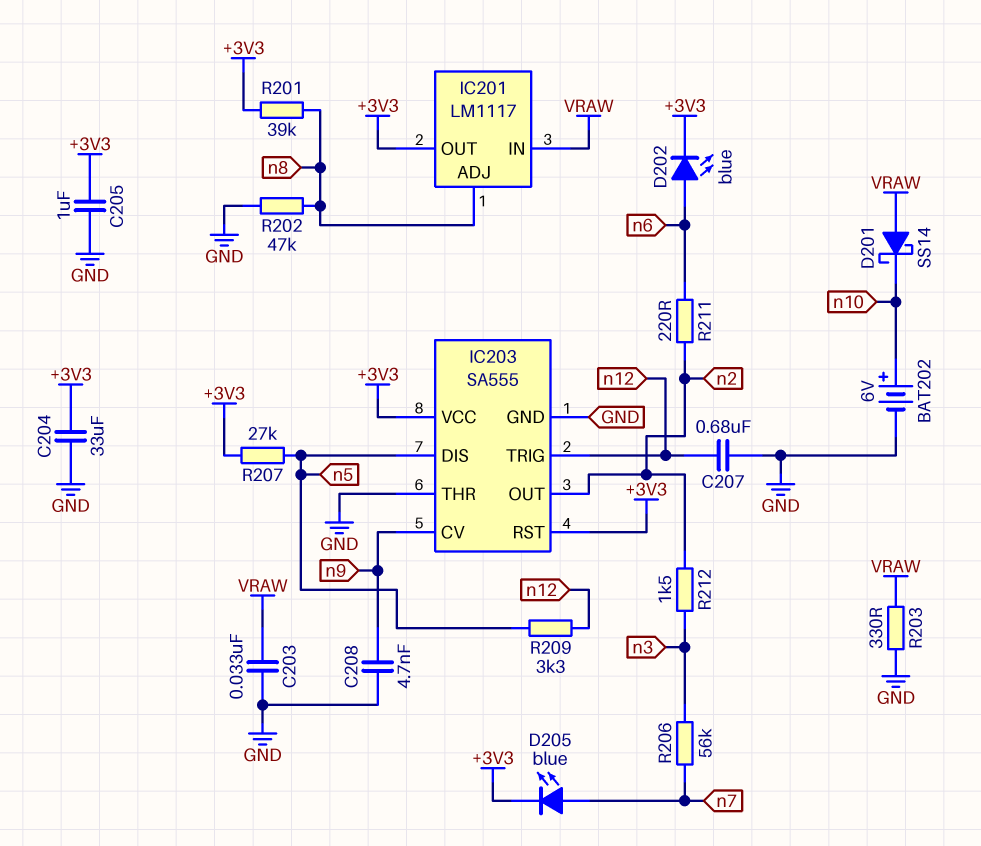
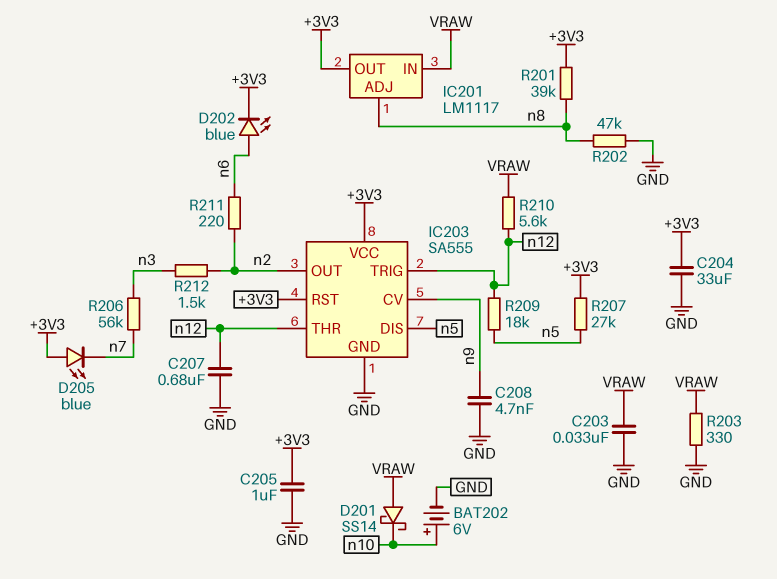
D205: LED blue (A n7, K +3V3) -> LED blue (A +3V3, K n7)
IC203 pin THR: GND -> n12
R209: 3.3k (n5, n12) -> 18k (n5, n12)
R210: none -> 5.6k (VRAW, n12)

